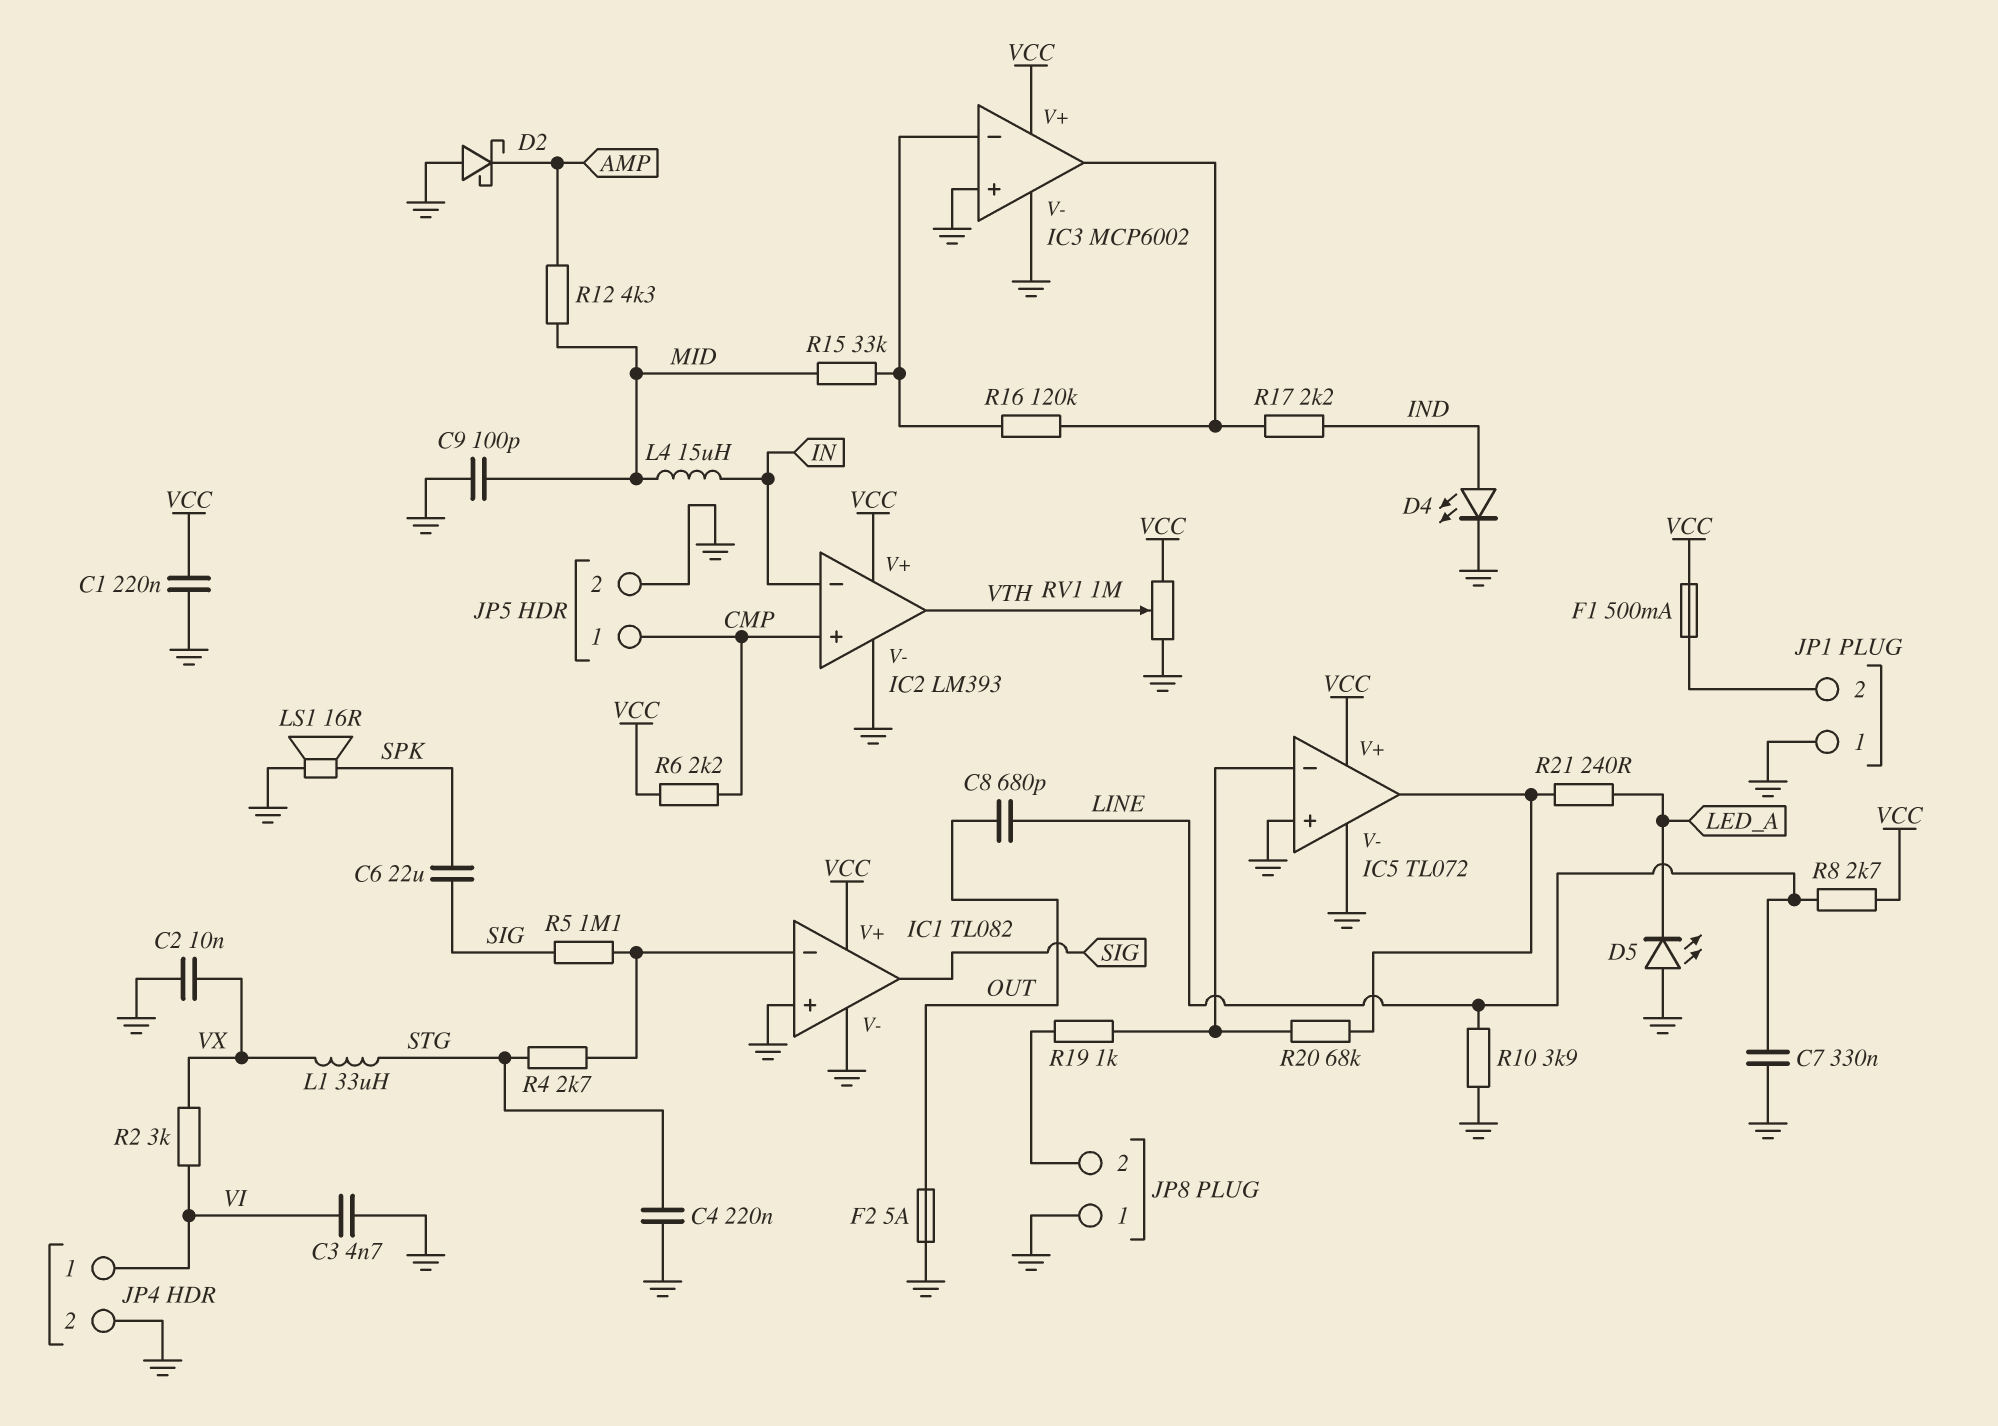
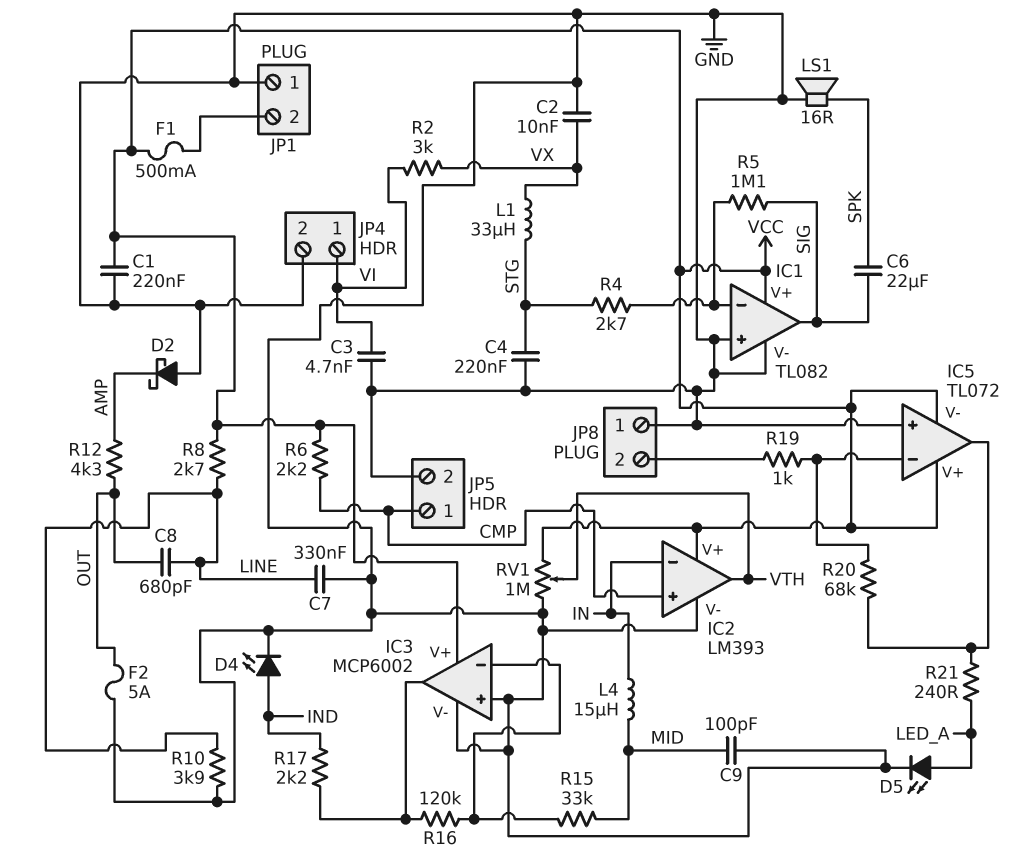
D5: LED (A GND, K LED_A) -> LED (A LED_A, K GND)
IC5 pin V-: GND -> VCC
R12: 4.3k (AMP, MID) -> 4.3k (AMP, OUT)

